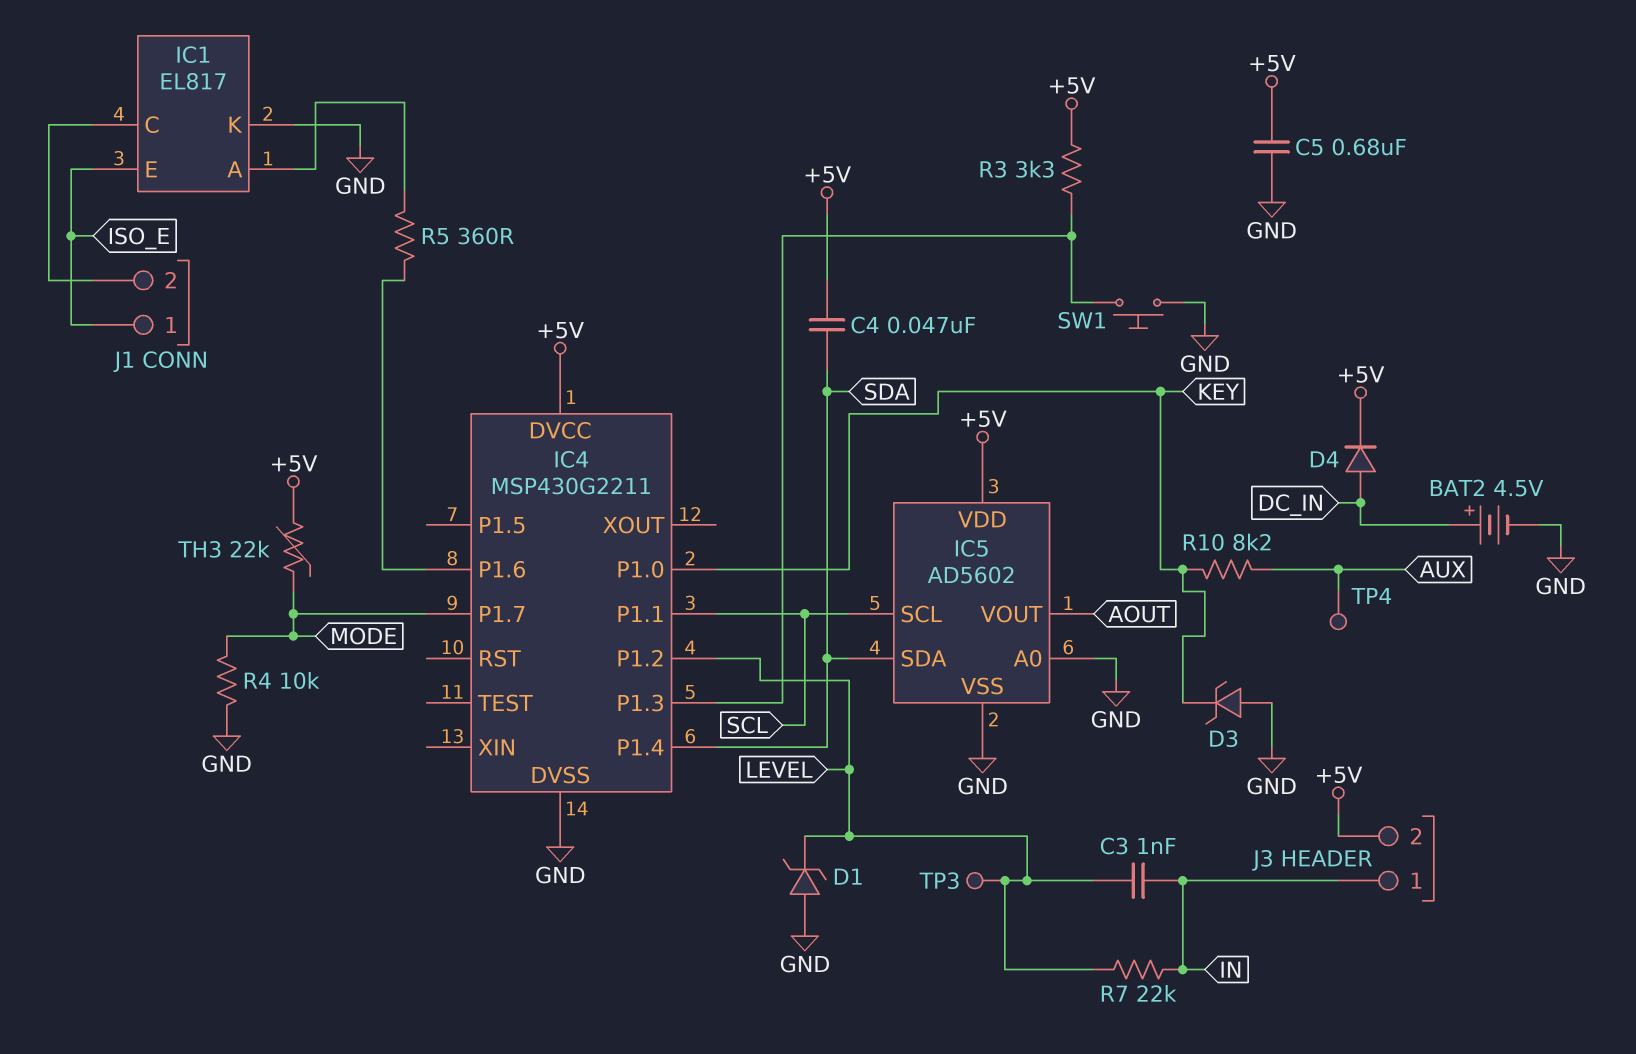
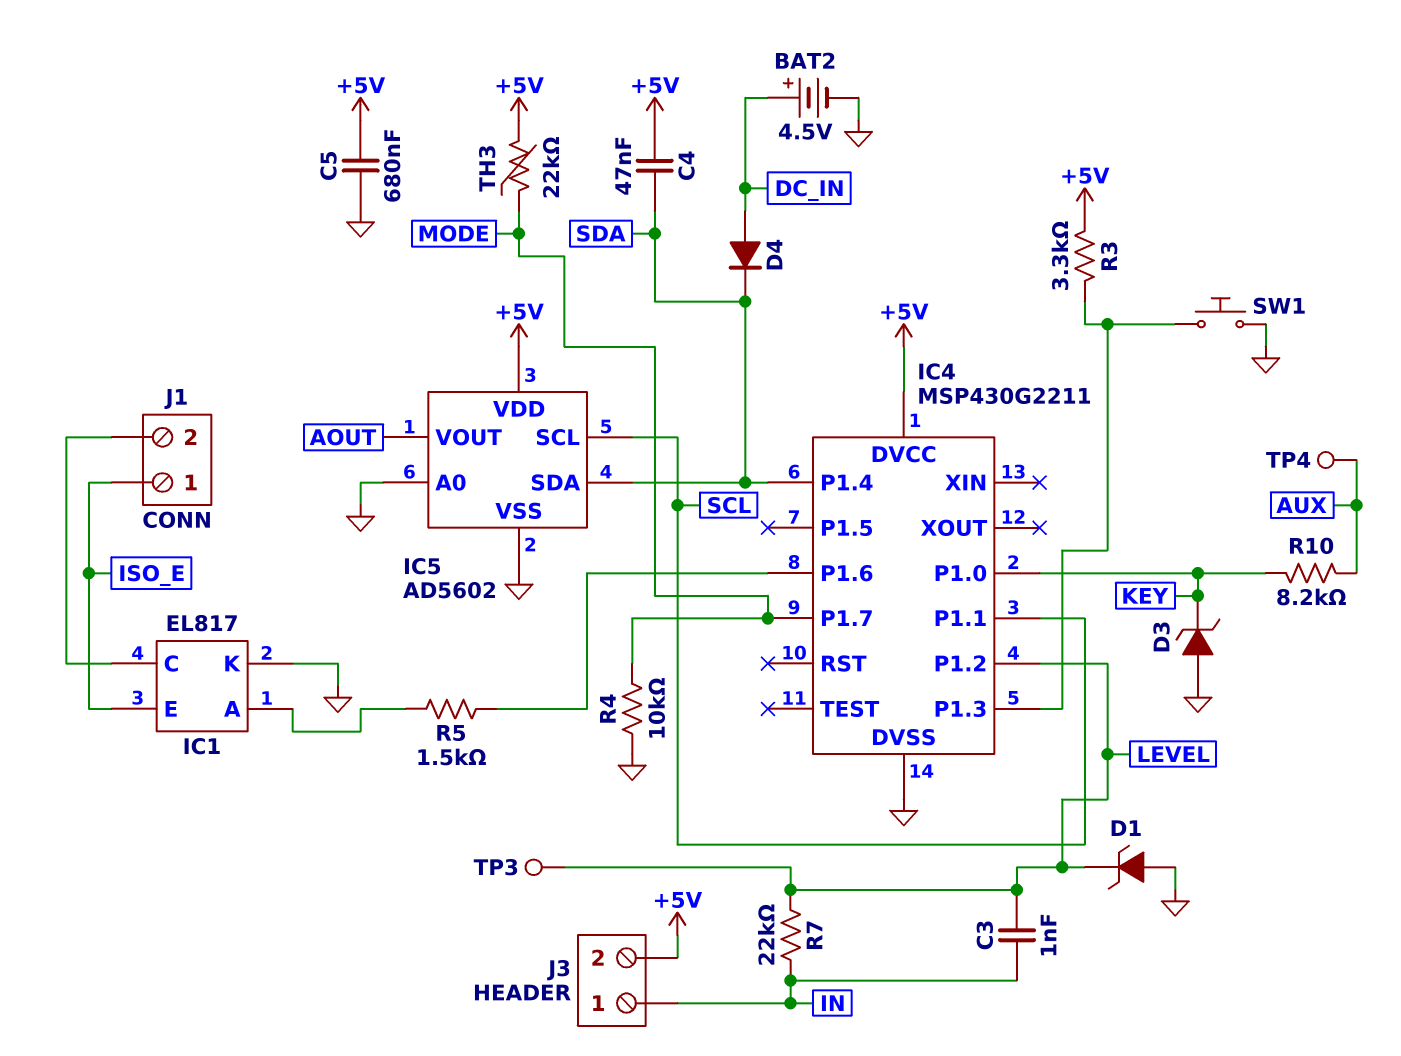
D4: diode (A DC_IN, K +5V) -> diode (A DC_IN, K SDA)
R5: 360 (IC1/A, IC4/P1.6) -> 1.5k (IC1/A, IC4/P1.6)

